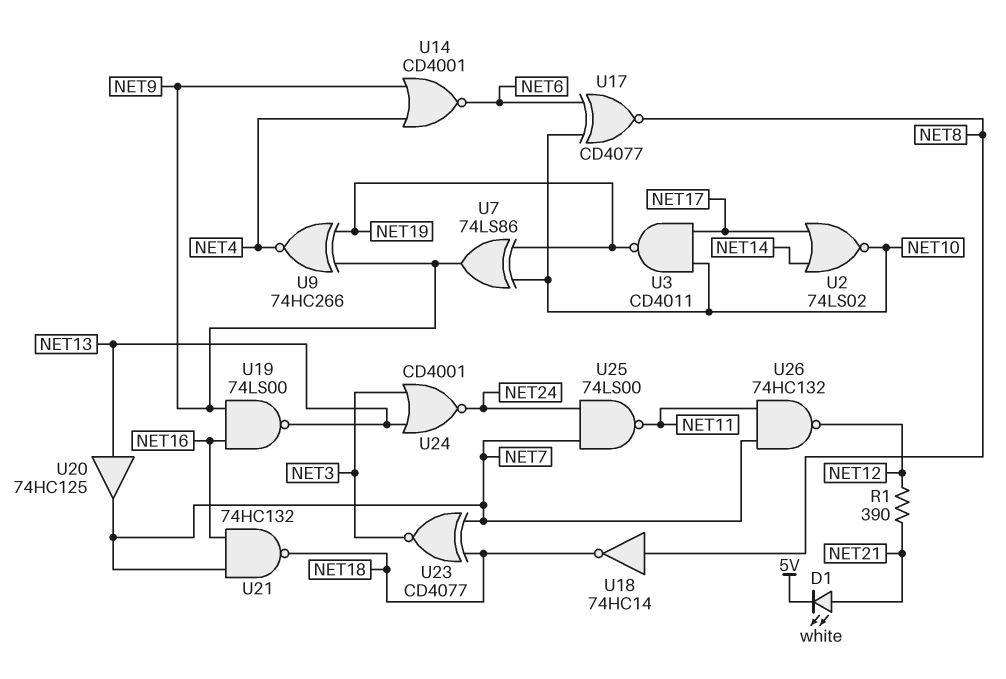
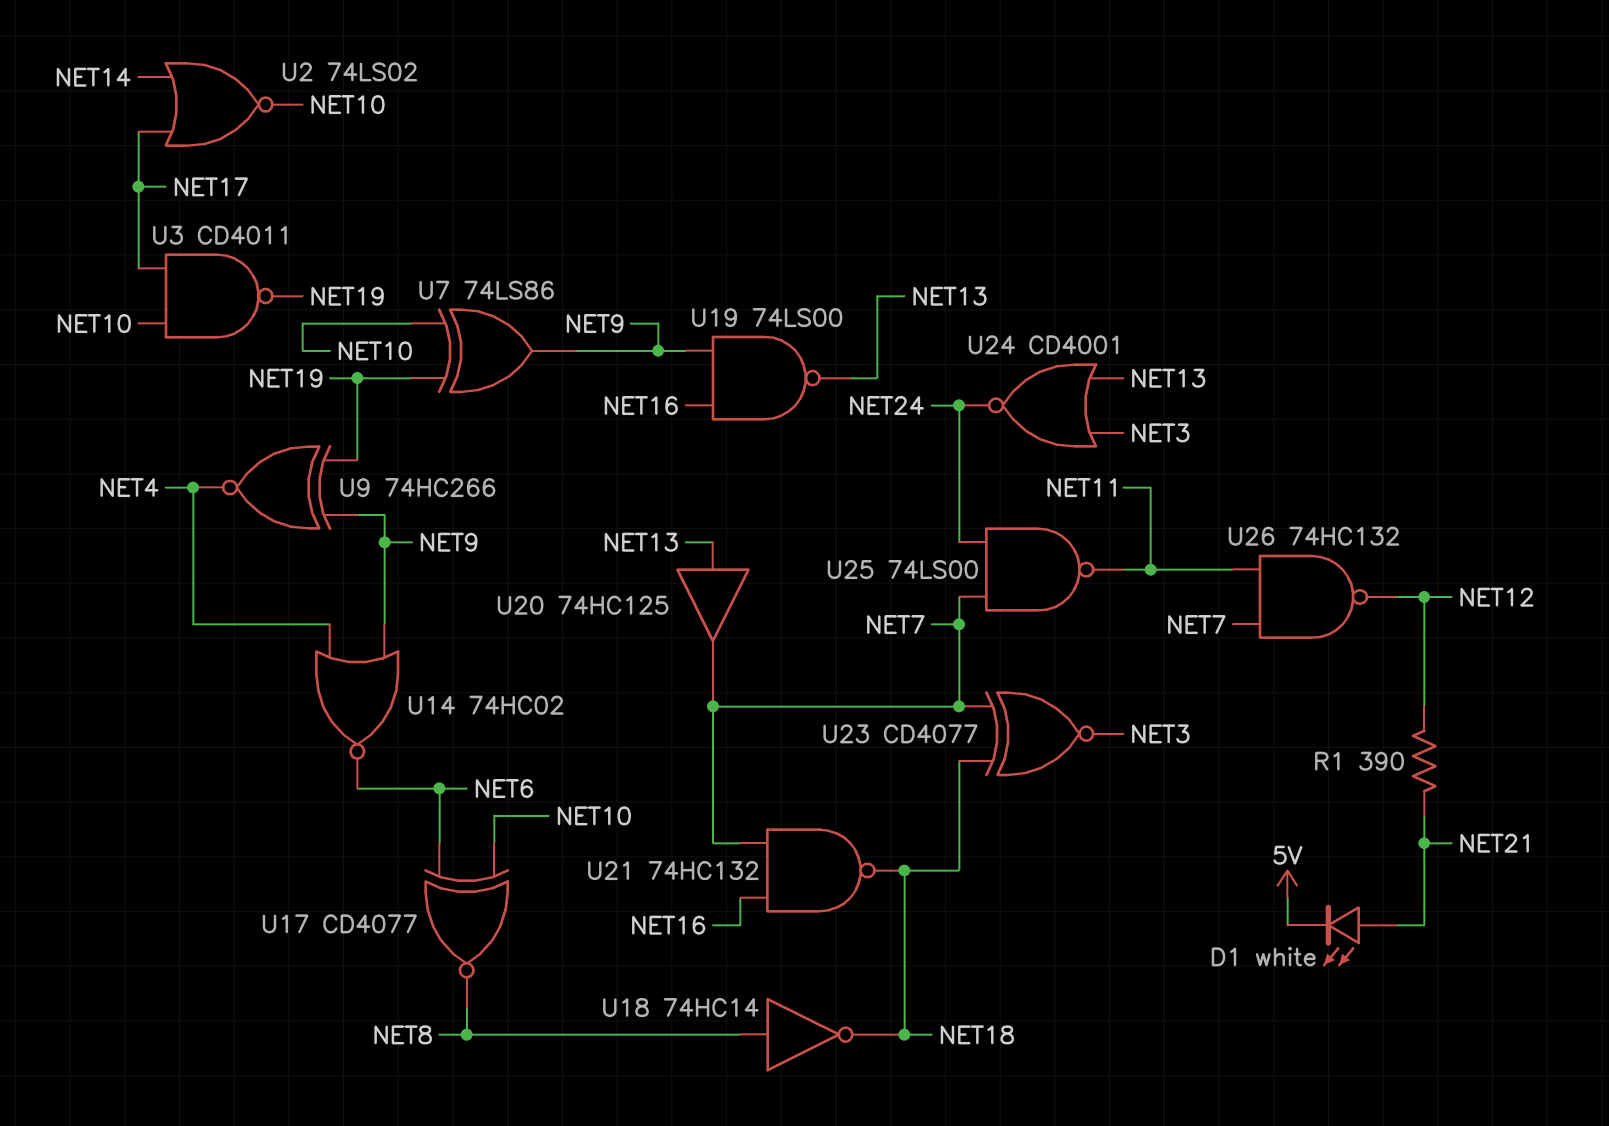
U14: NOR CD4001 (in NET4, in NET9, out NET6) -> NOR 74HC02 (in NET4, in NET9, out NET6)

